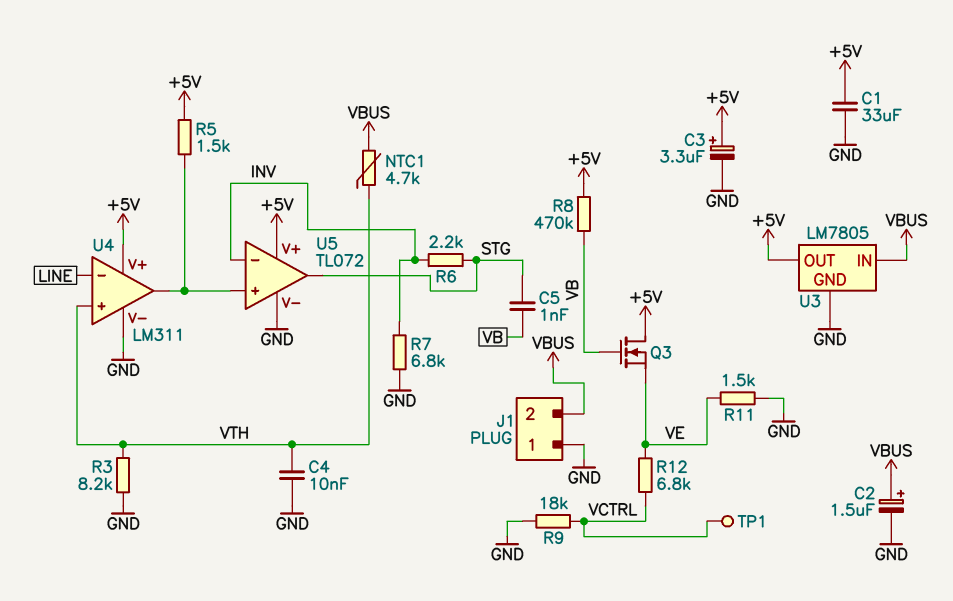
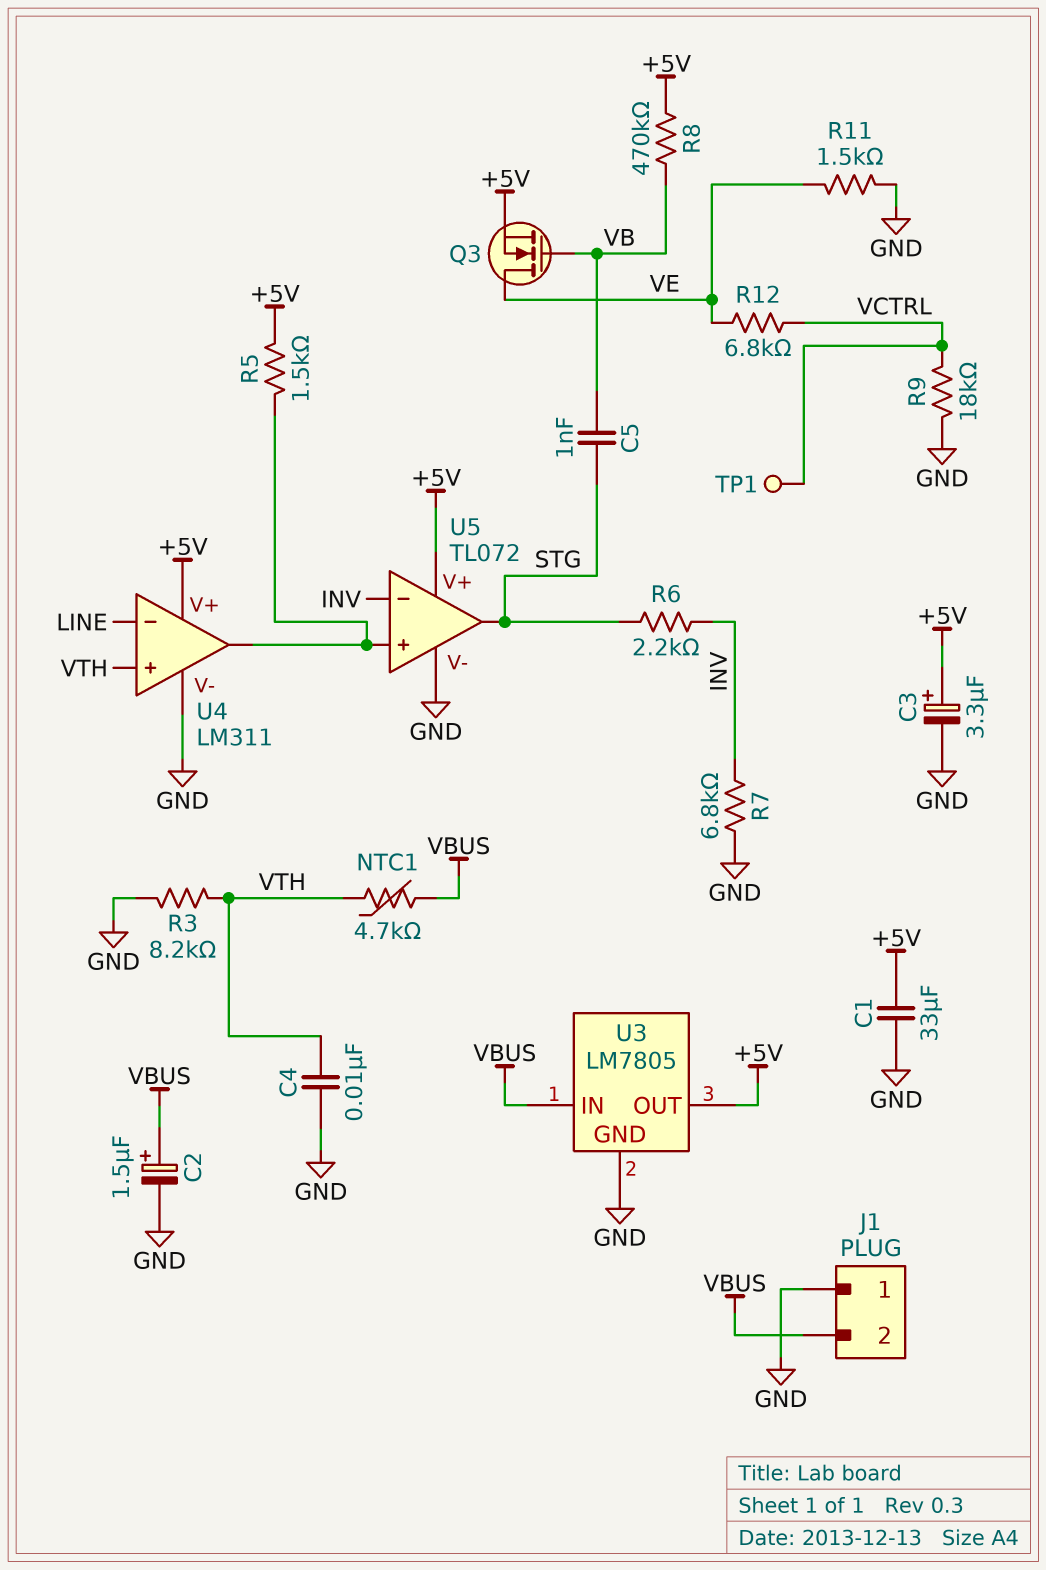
Q3: NMOS (G VB, D +5V, S VE) -> NMOS (G VB, D VE, S +5V)

